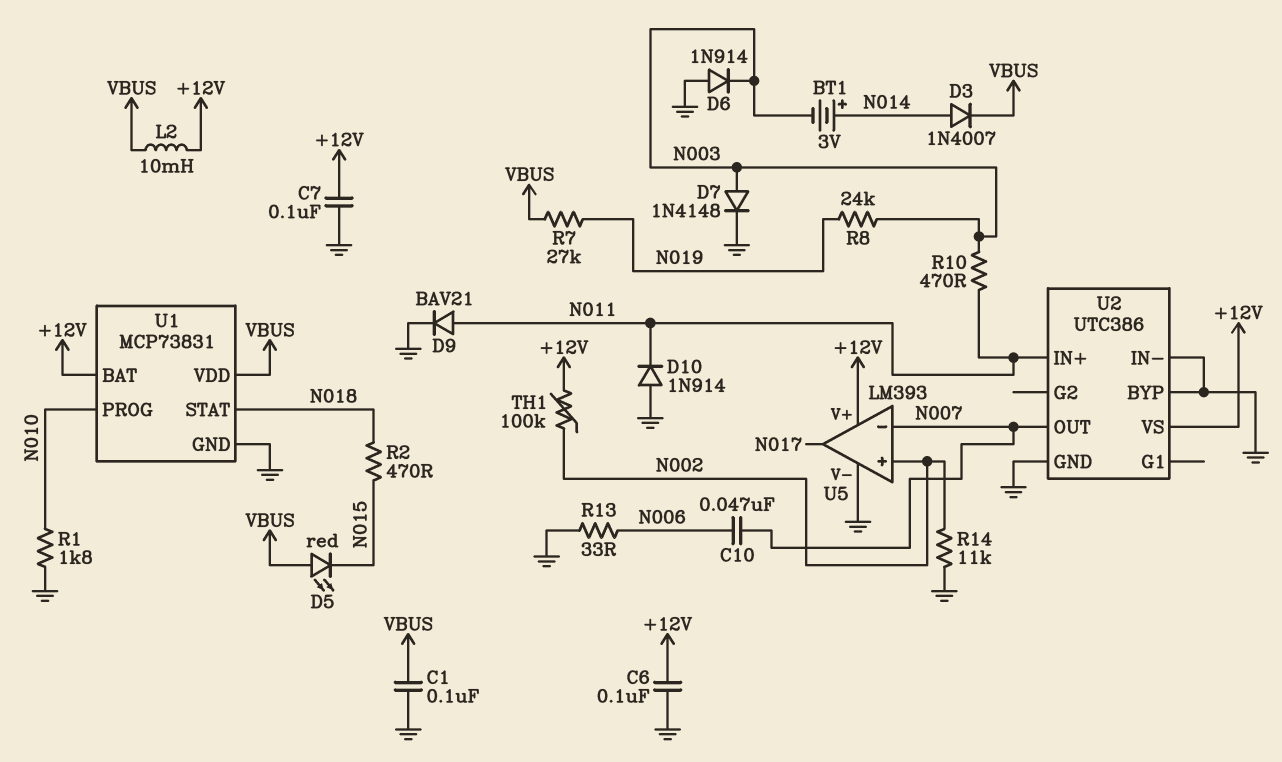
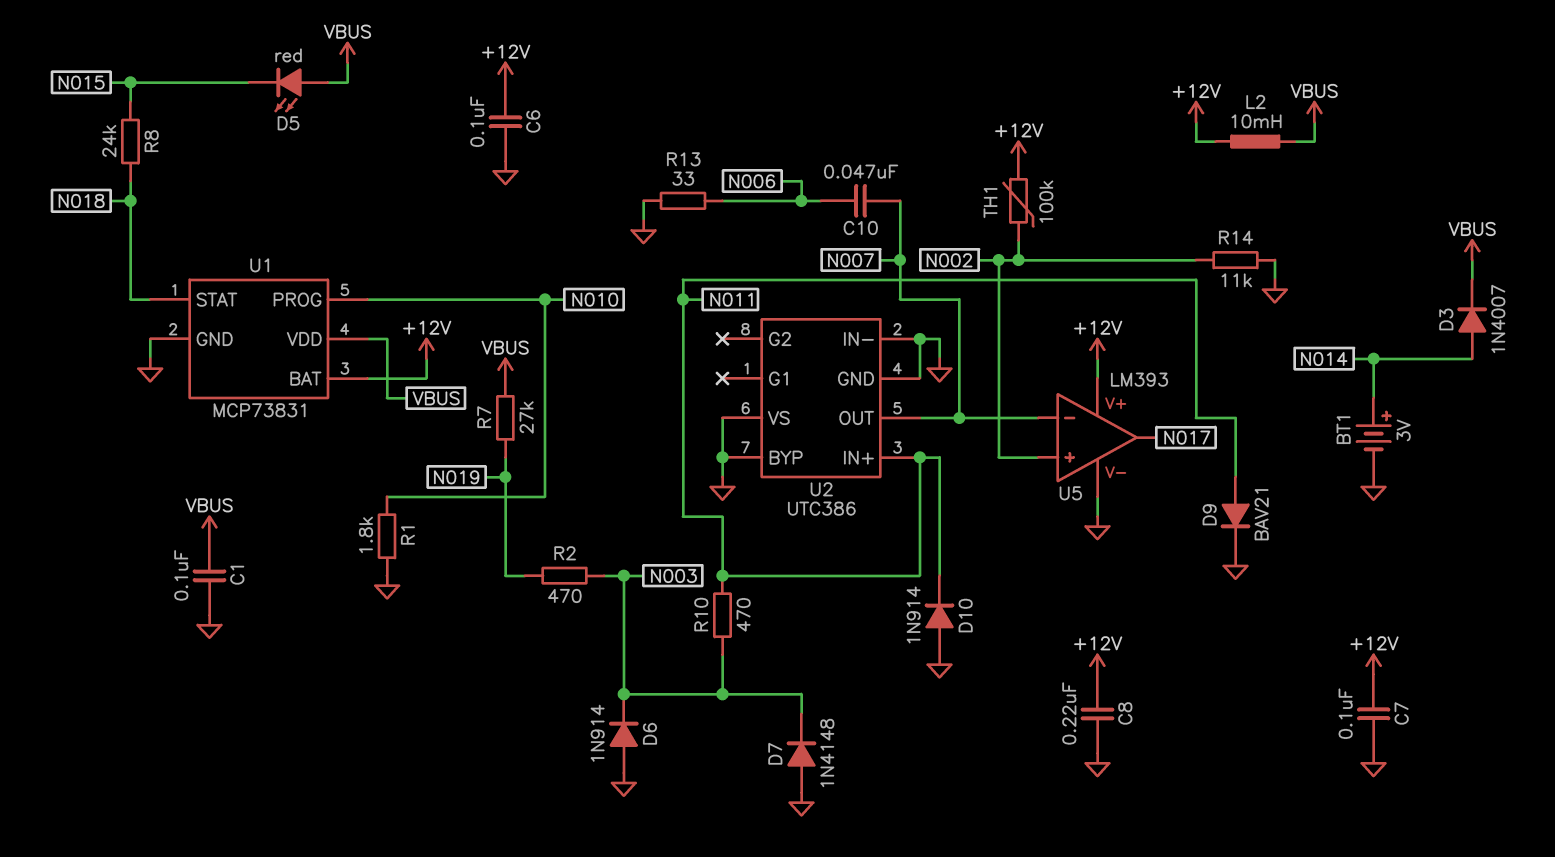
BT1: 3V (plus N014, minus N003) -> 3V (plus N014, minus GND)
C8: none -> 220nF (+12V, GND)
D7: diode 1N4148 (A N003, K GND) -> diode 1N4148 (A GND, K N003)
R2: 470 (N015, N018) -> 470 (N003, N019)
R8: 24k (N003, N019) -> 24k (N015, N018)
U2 pin VS: +12V -> GND

